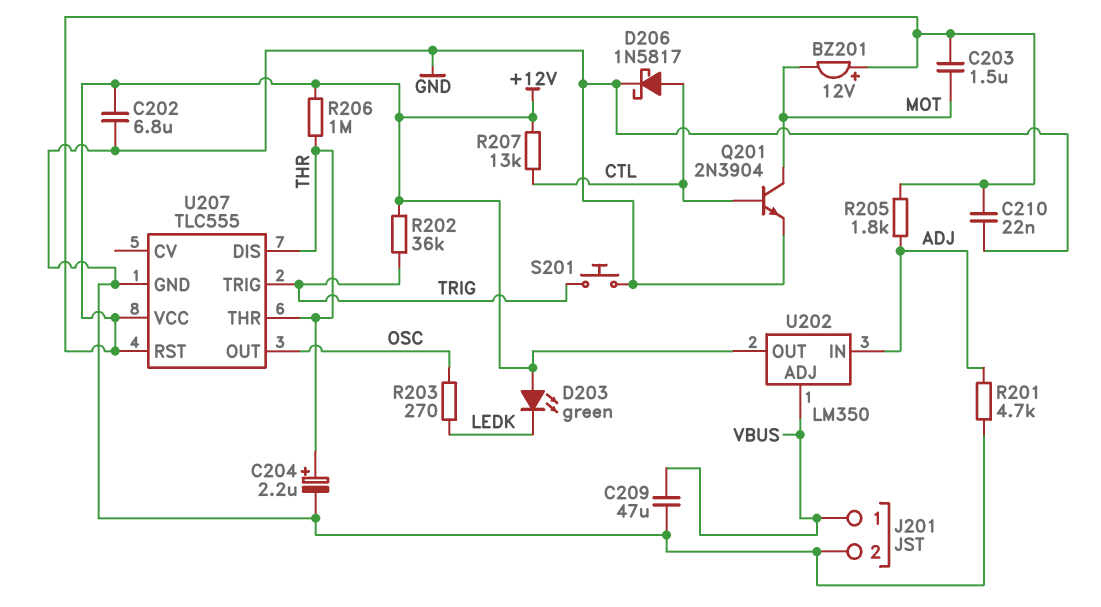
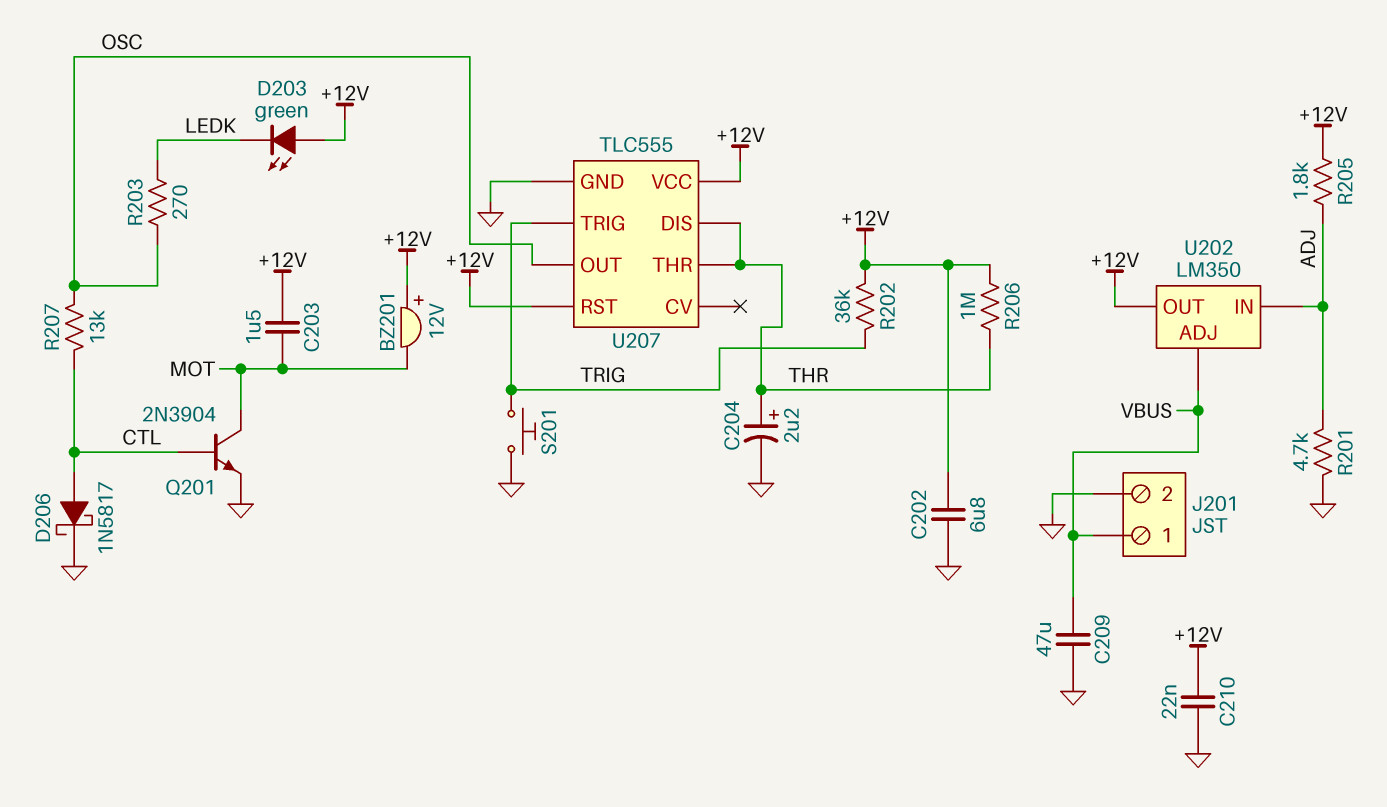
R207: 13k (+12V, CTL) -> 13k (CTL, OSC)

